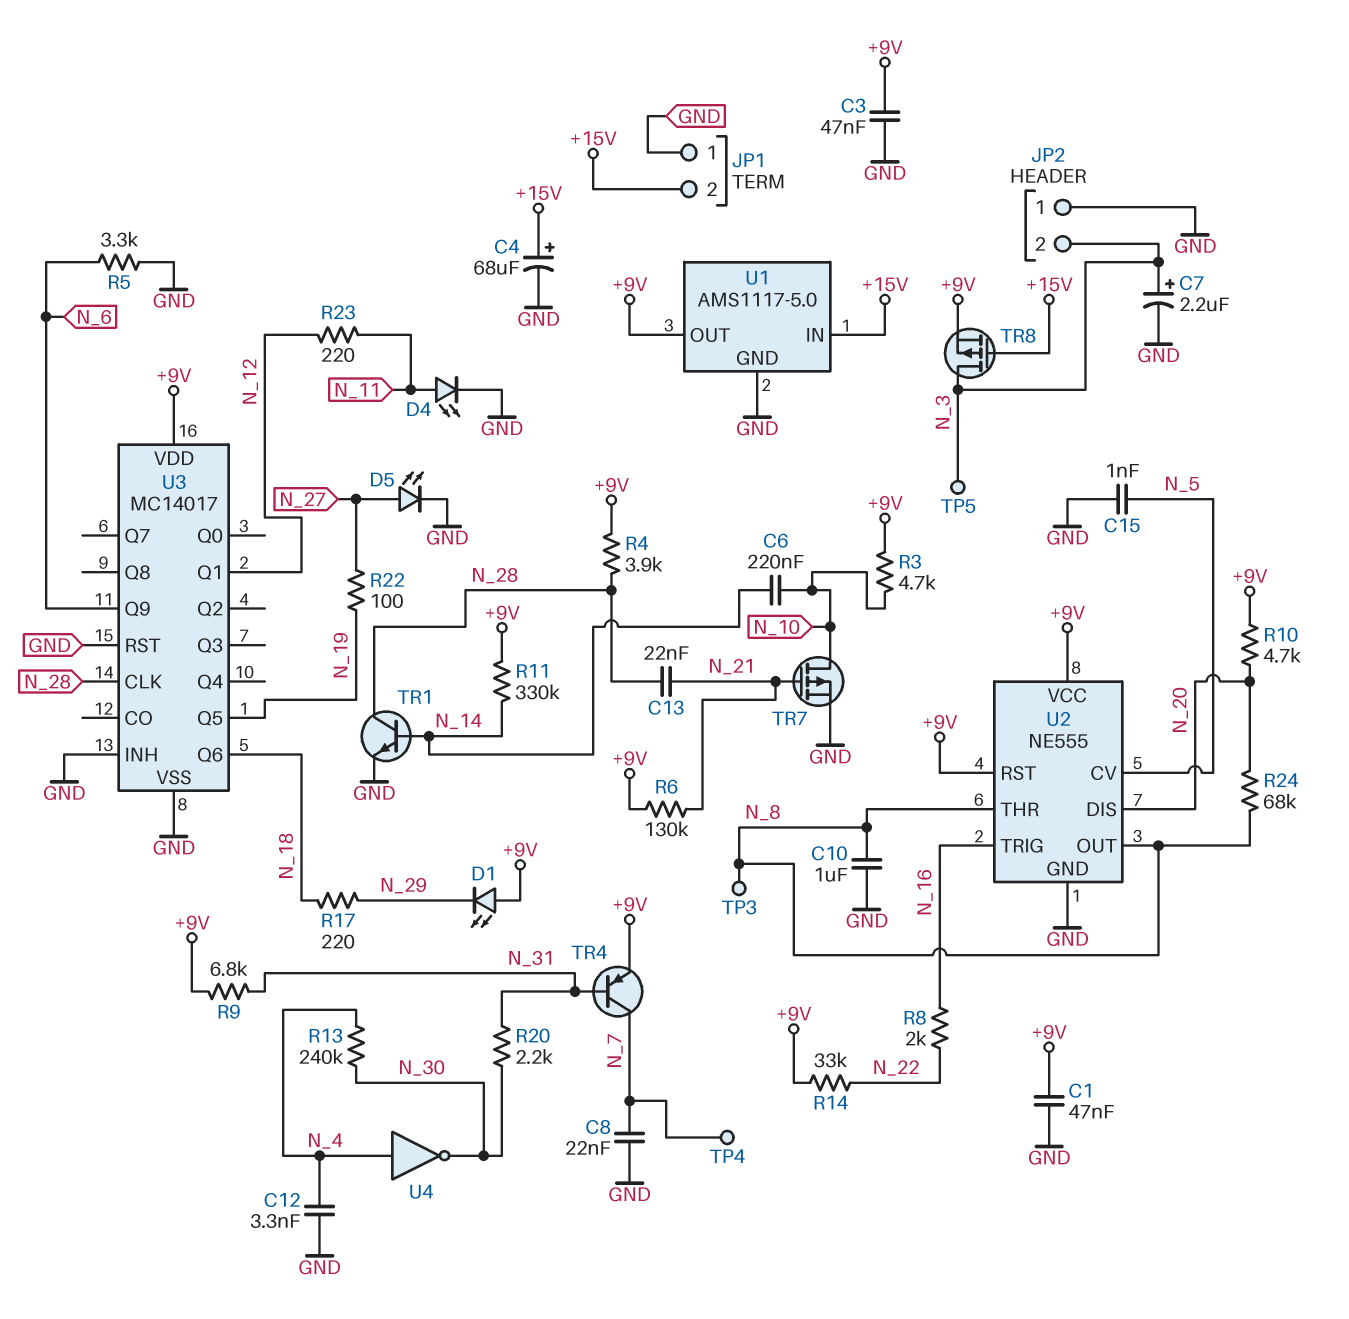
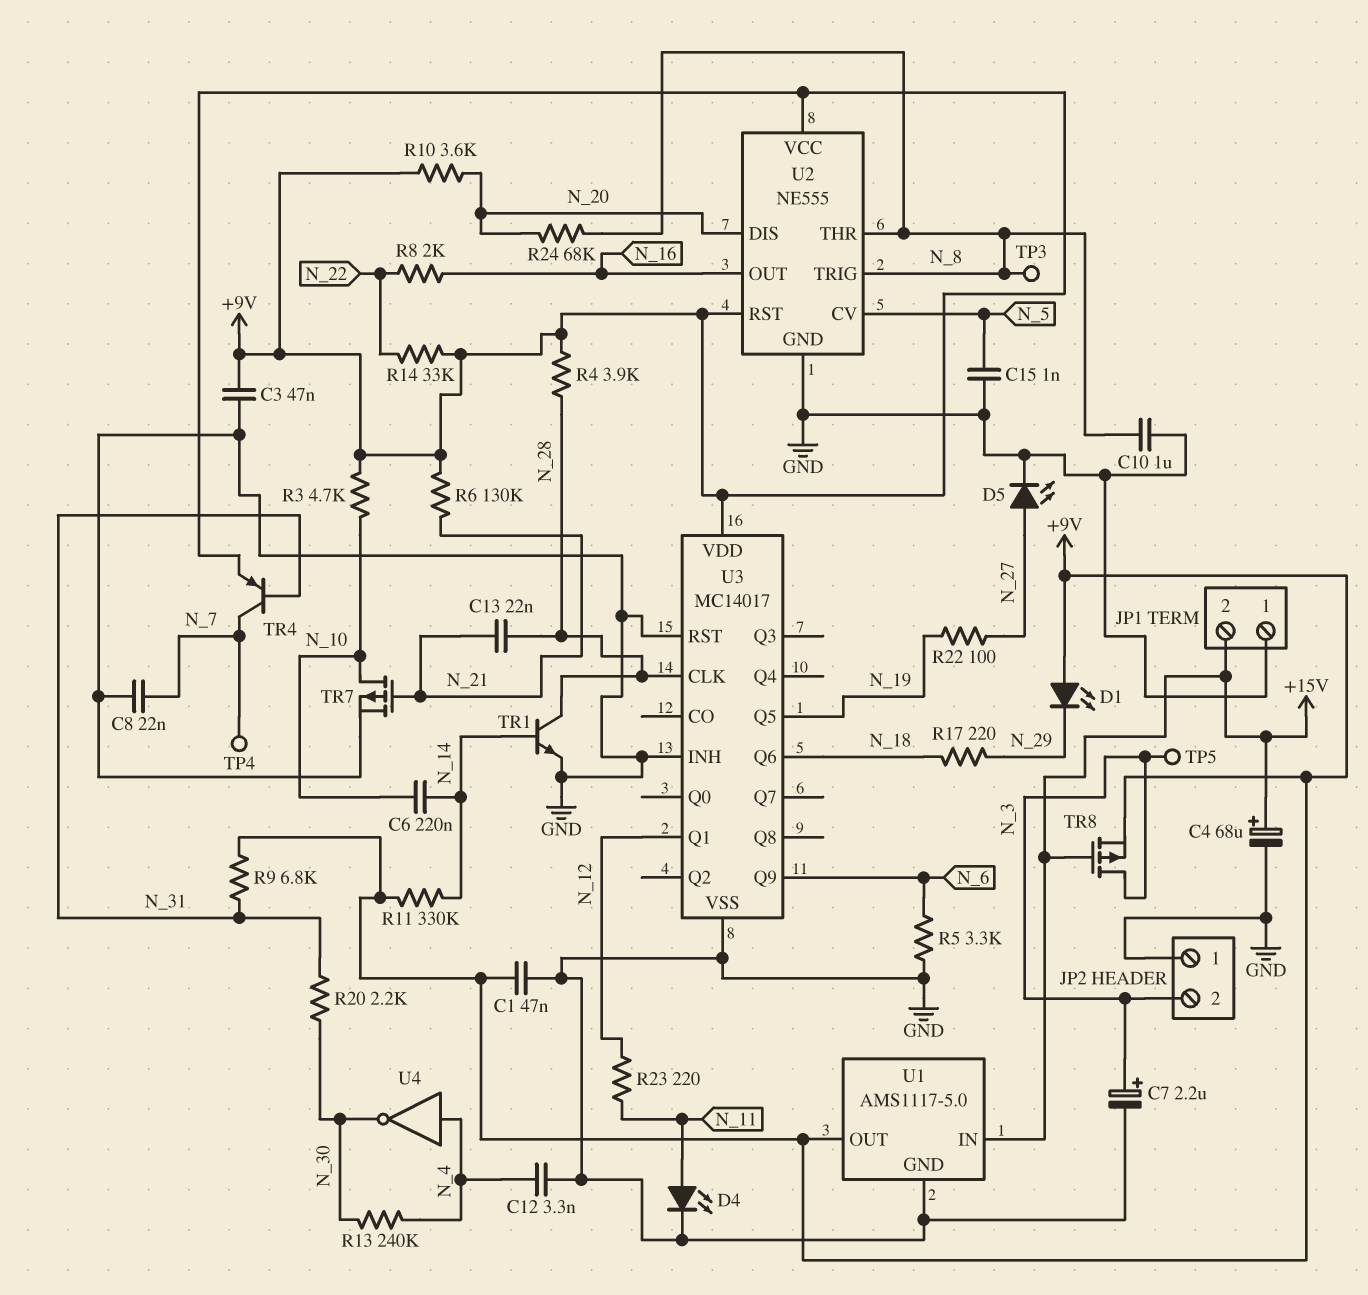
R10: 4.7k (+9V, N_20) -> 3.6k (+9V, N_20)
U2 pin OUT: N_8 -> N_16
U2 pin TRIG: N_16 -> N_8

